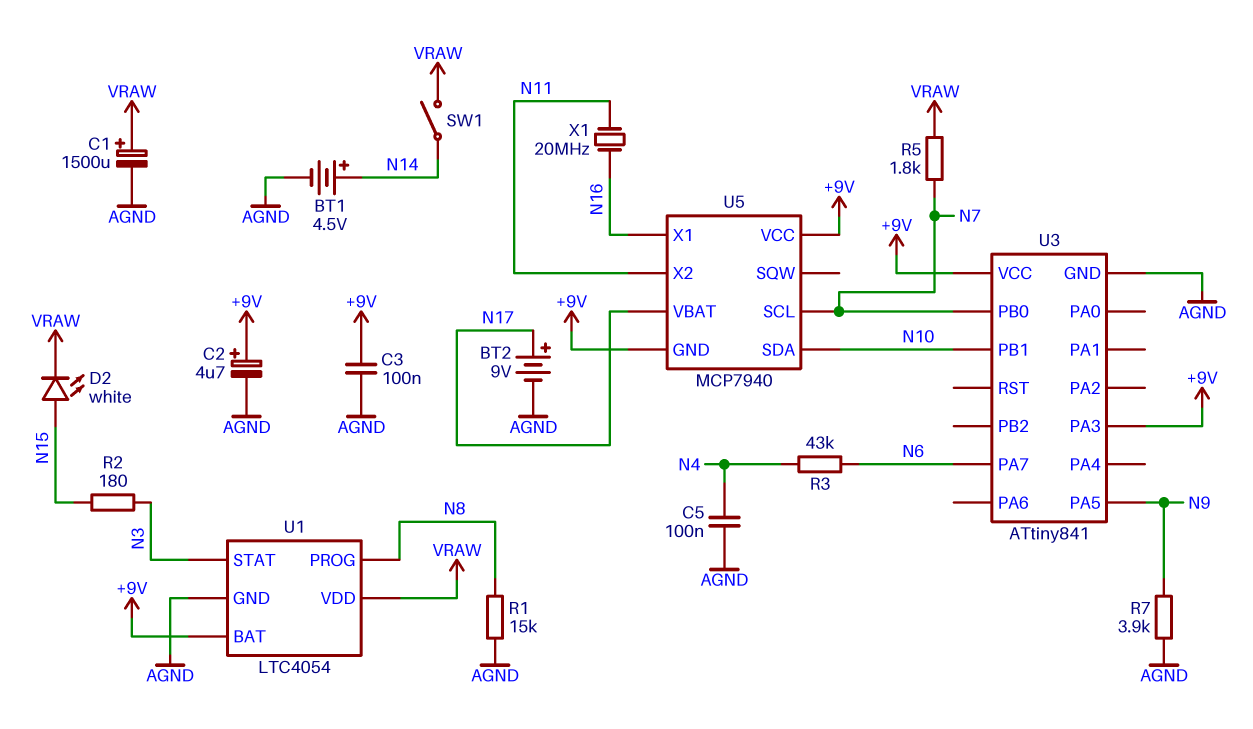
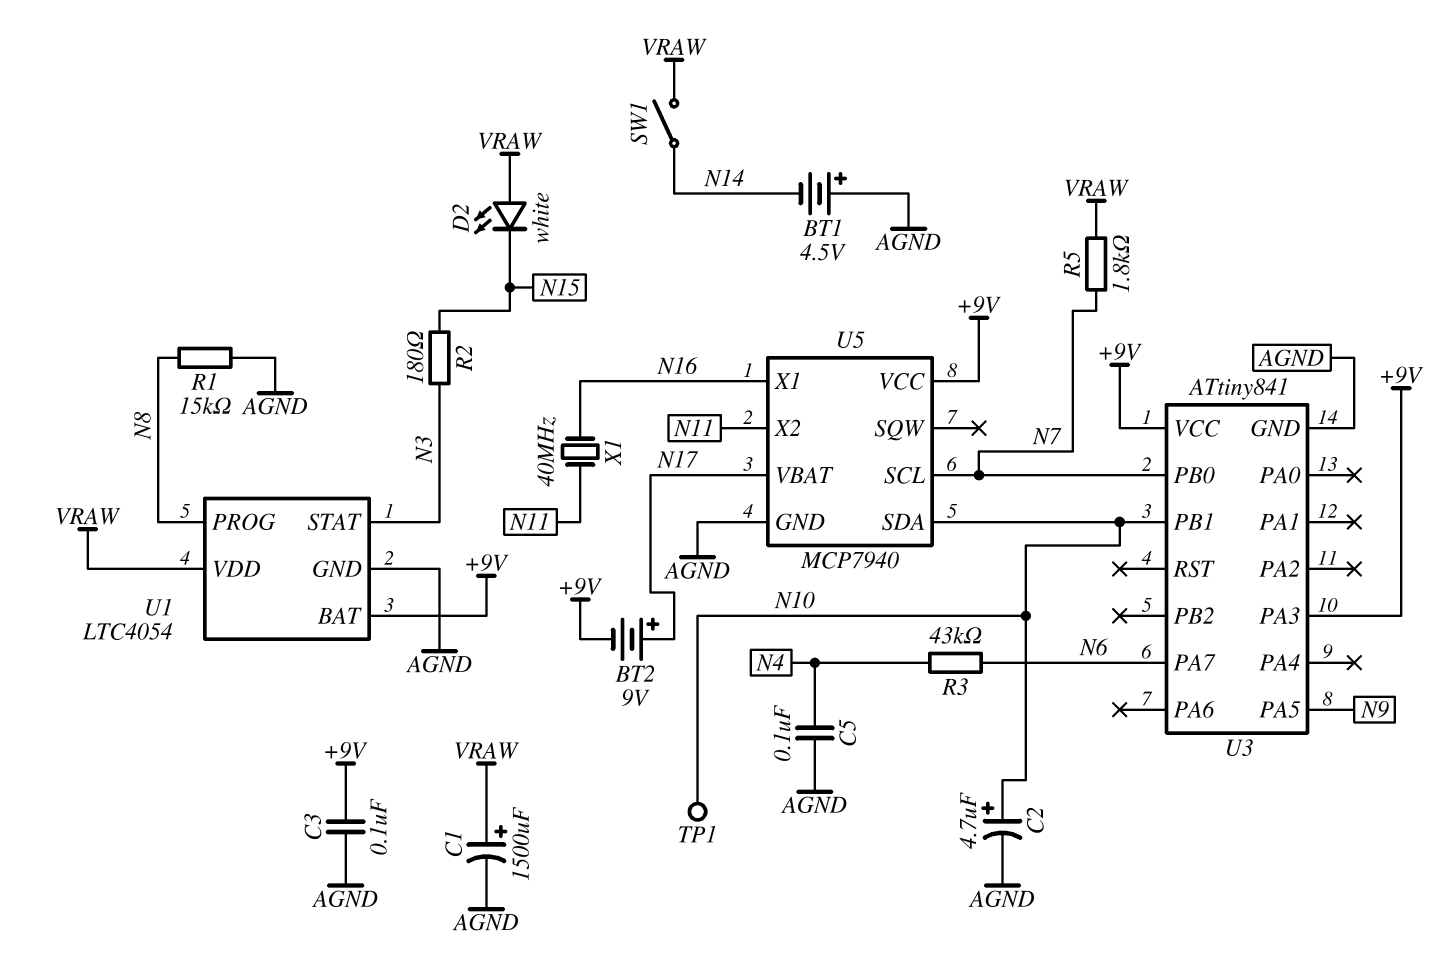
BT1: 4.5V (plus N14, minus AGND) -> 4.5V (plus AGND, minus N14)
BT2: 9V (plus N17, minus AGND) -> 9V (plus N17, minus +9V)
C2: 4.7uF (plus +9V, minus AGND) -> 4.7uF (plus N10, minus AGND)
D2: LED white (A N15, K VRAW) -> LED white (A VRAW, K N15)
R7: 3.9k (AGND, N9) -> none
TP1: none -> test point (N10)
U5 pin GND: +9V -> AGND
X1: 20MHz (N11, N16) -> 40MHz (N11, N16)

